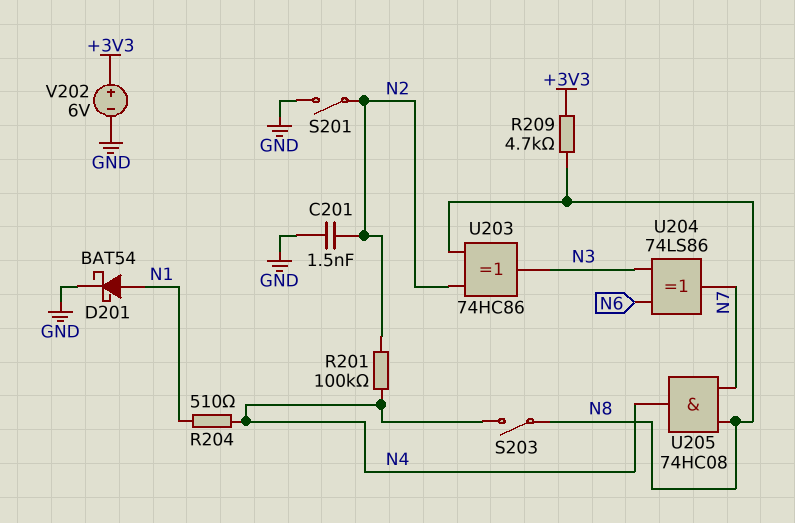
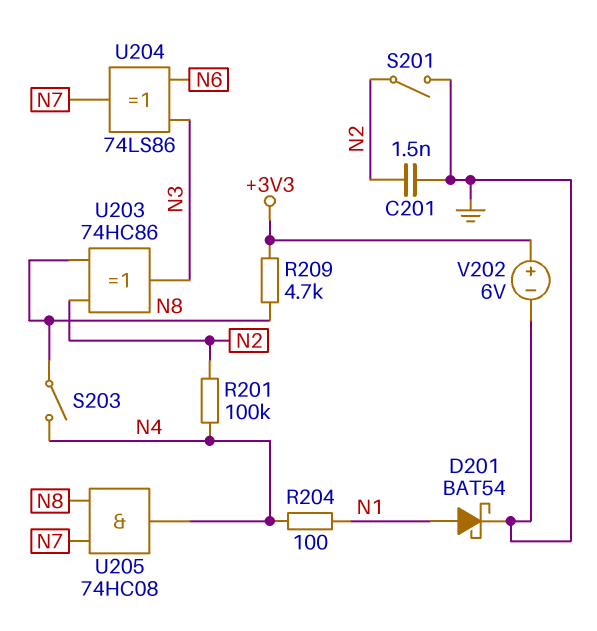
R204: 510 (N1, N4) -> 100 (N1, N4)

